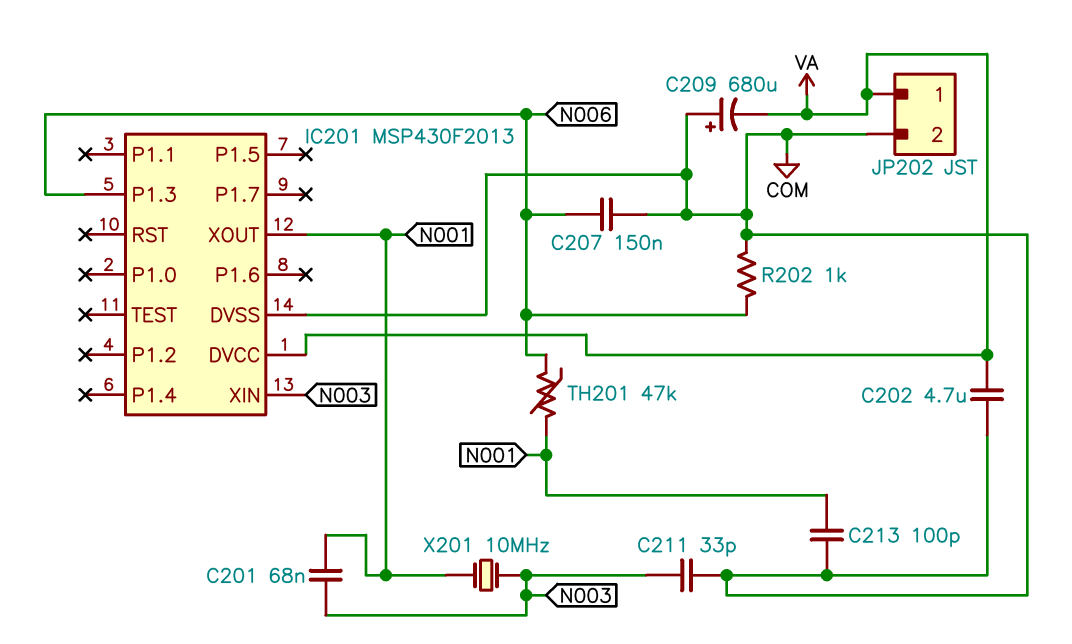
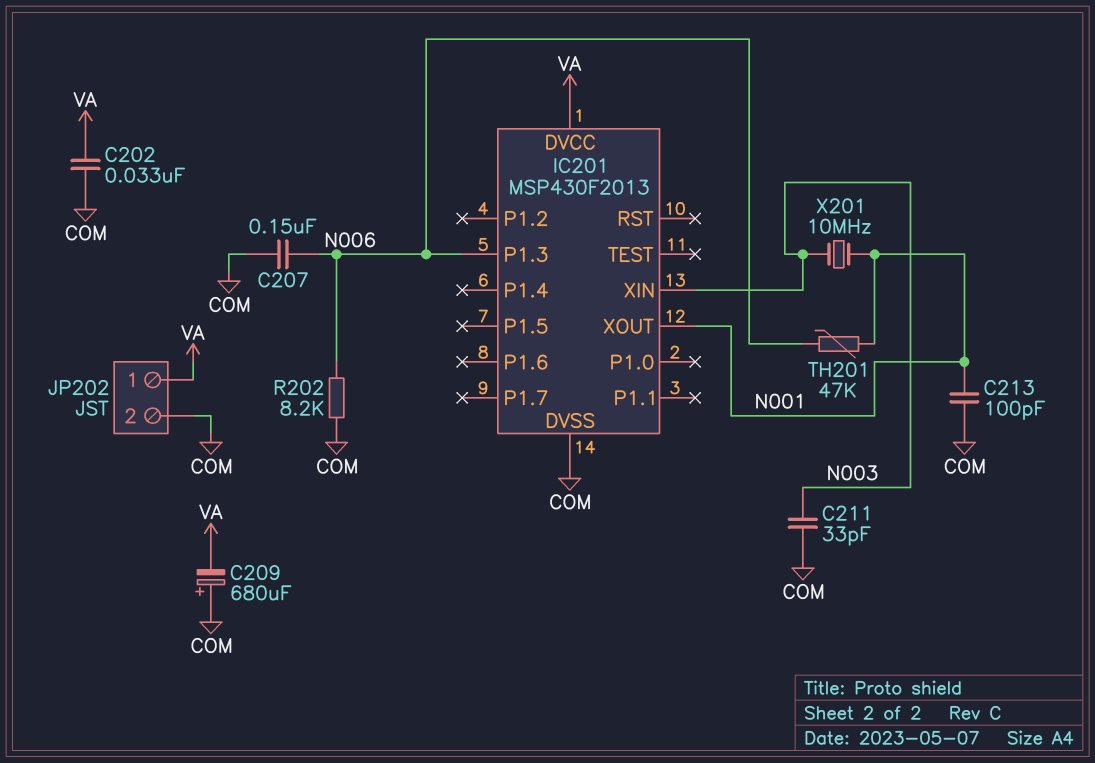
C201: 68nF (N001, N003) -> none
C202: 4.7uF (COM, VA) -> 33nF (COM, VA)
R202: 1k (COM, N006) -> 8.2k (COM, N006)

